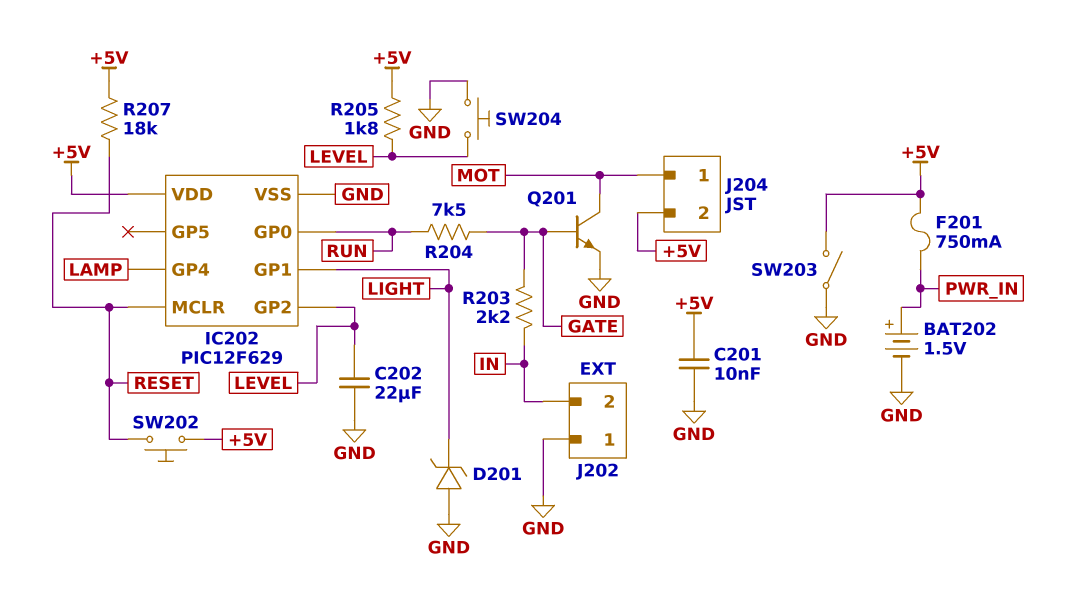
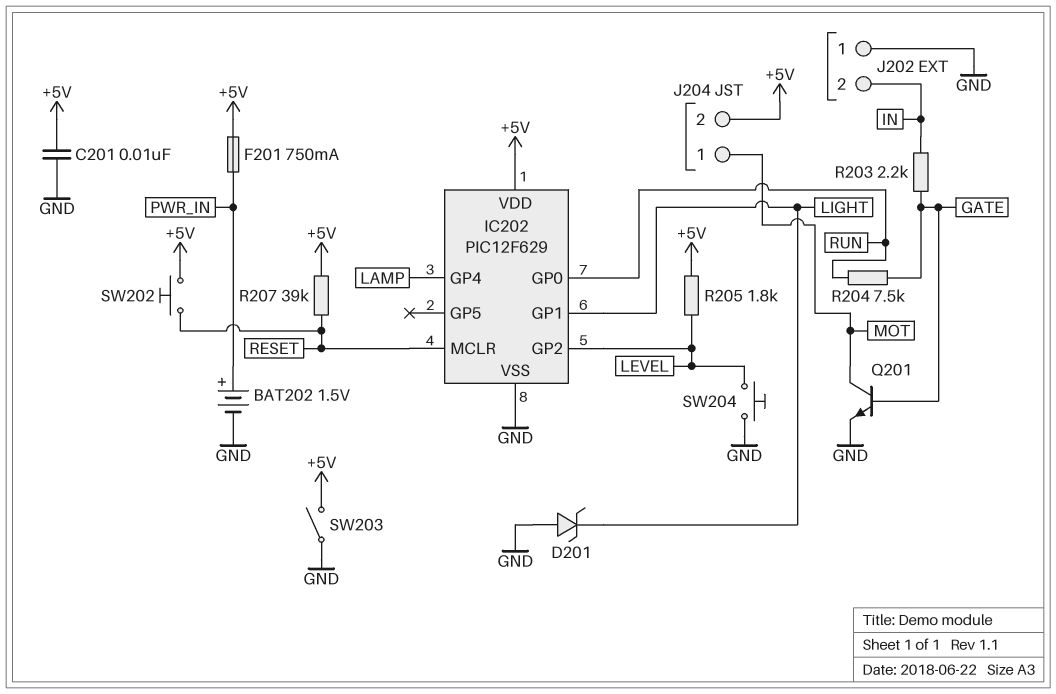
C202: 22uF (GND, LEVEL) -> none
R207: 18k (+5V, RESET) -> 39k (+5V, RESET)

